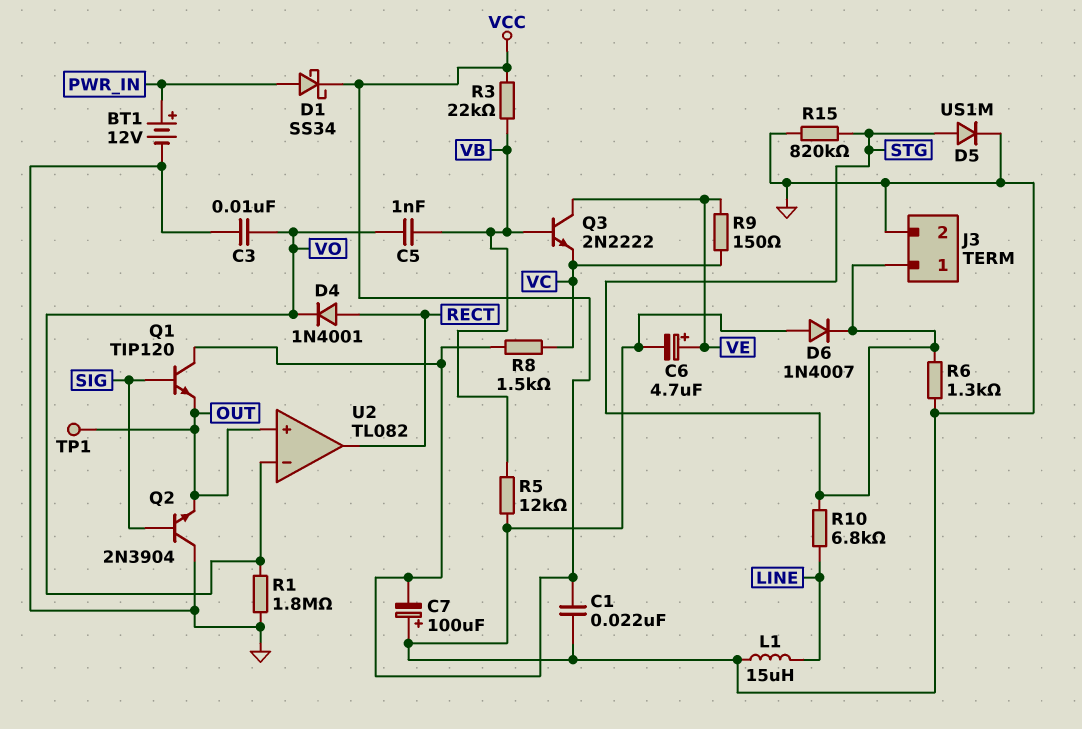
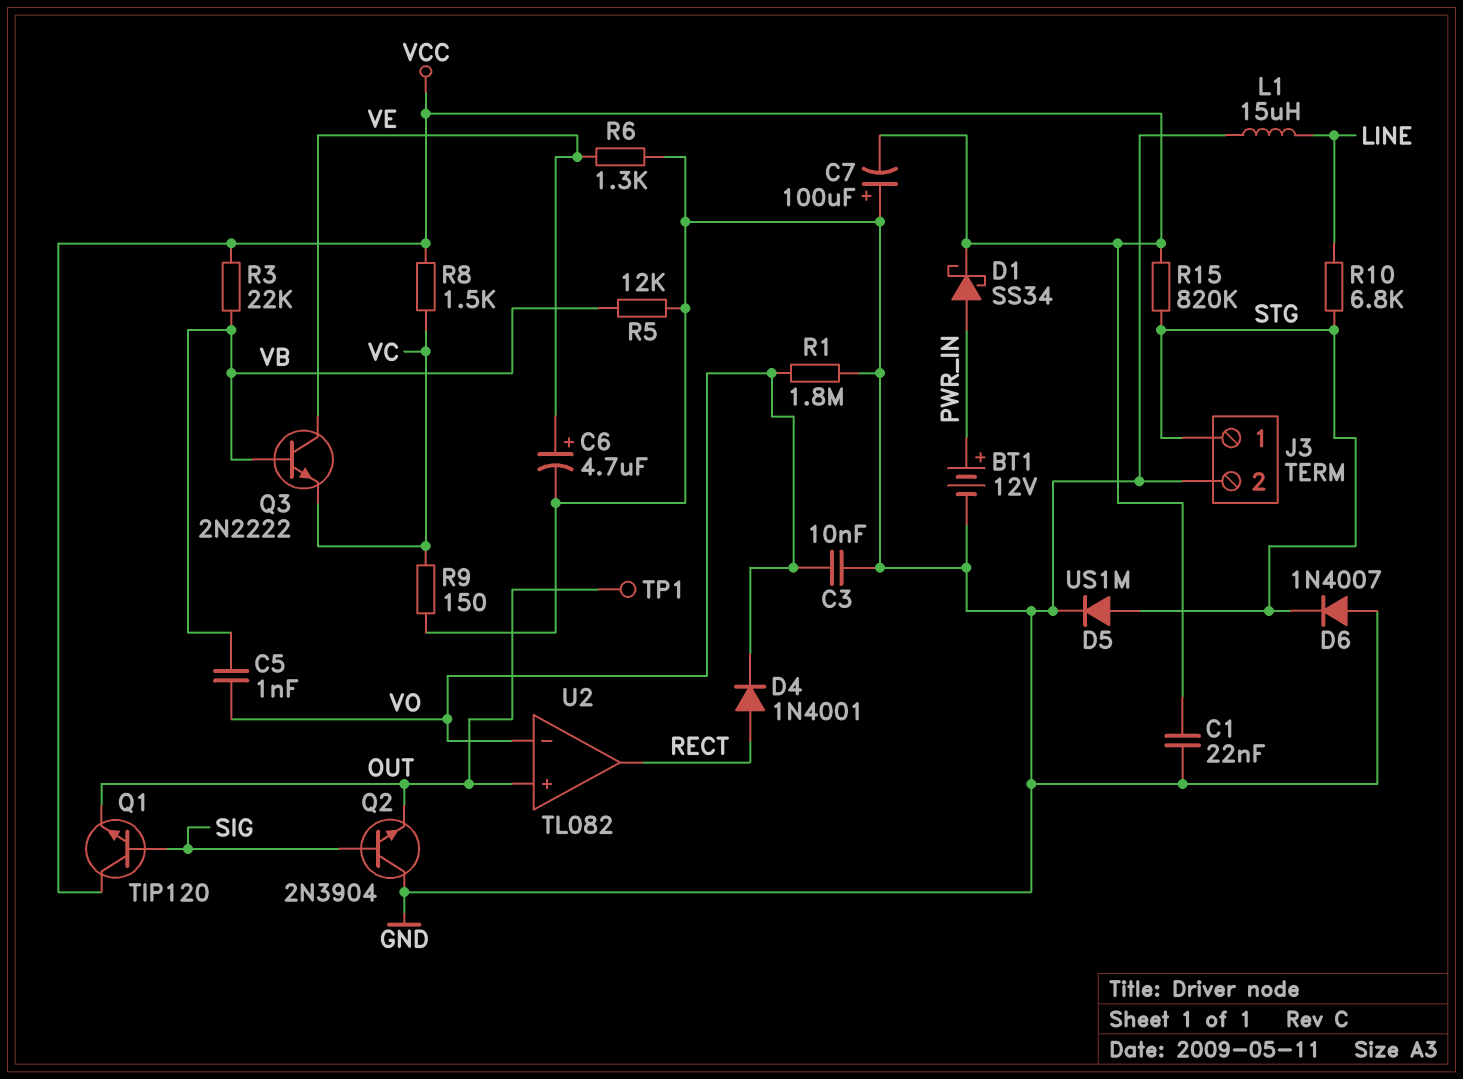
R6: 1.3k (GND, STG) -> 1.3k (GND, VE)
R9: 150 (VC, VE) -> 150 (GND, VC)
R15: 820k (GND, STG) -> 820k (STG, VCC)

